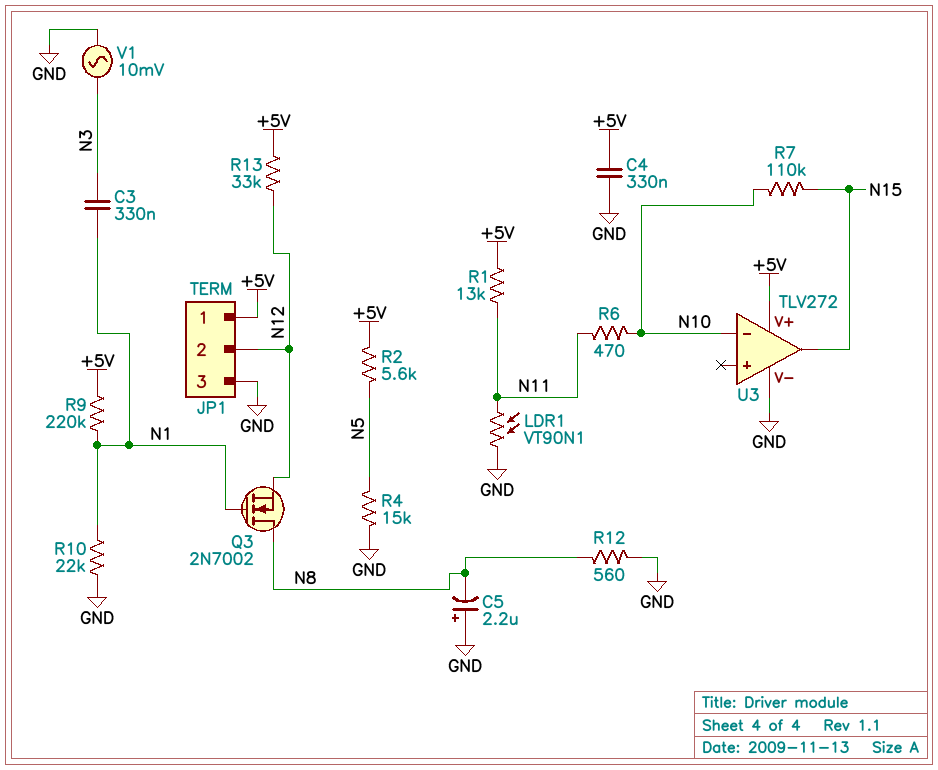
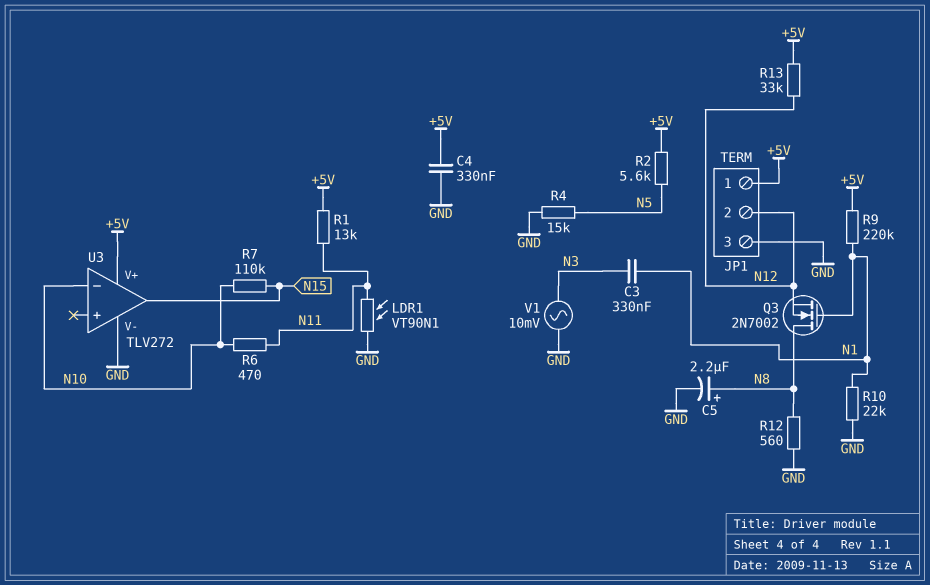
C5: 2.2uF (plus GND, minus N8) -> 2.2uF (plus N8, minus GND)

